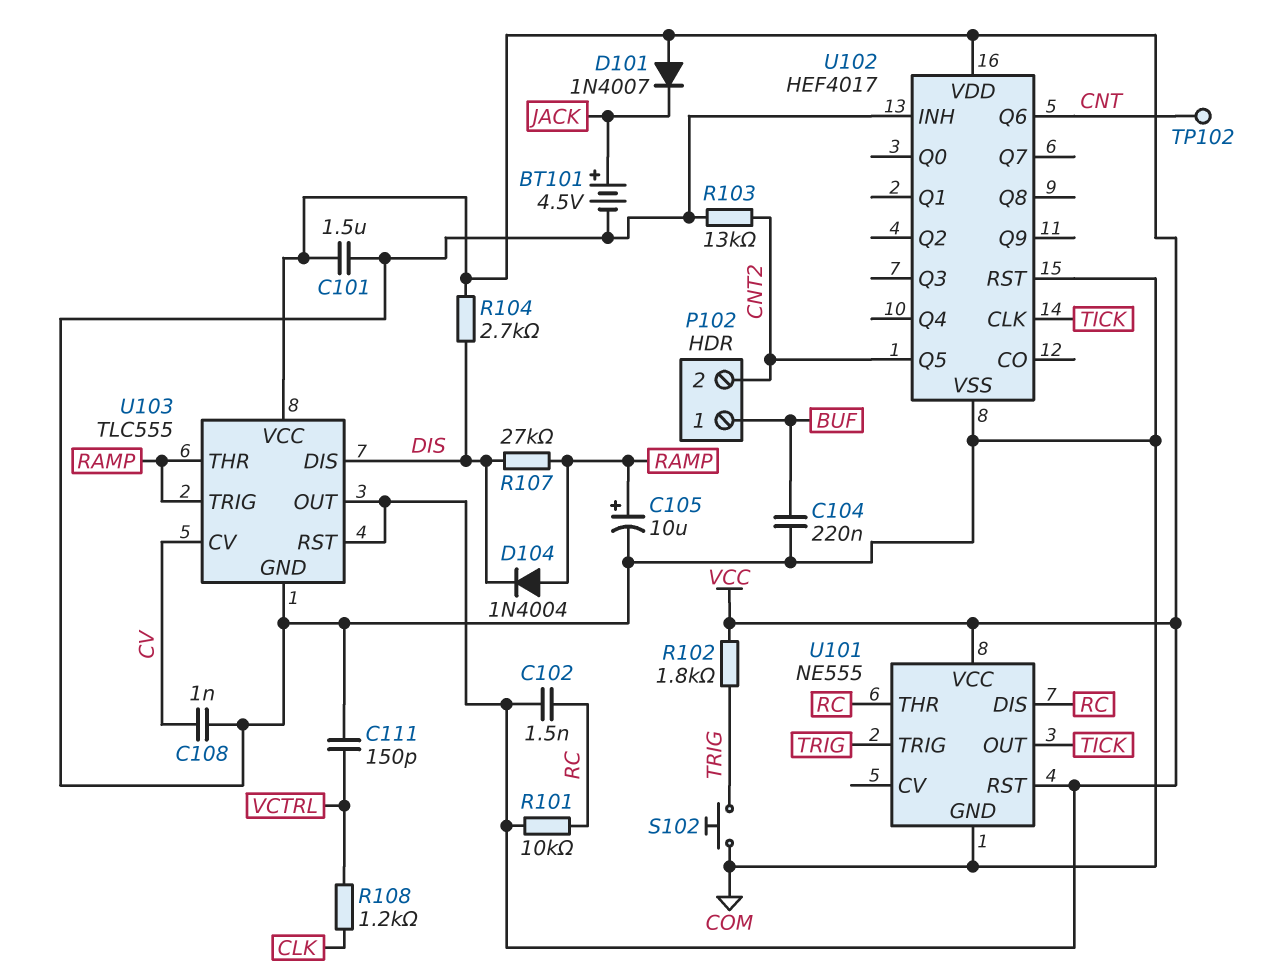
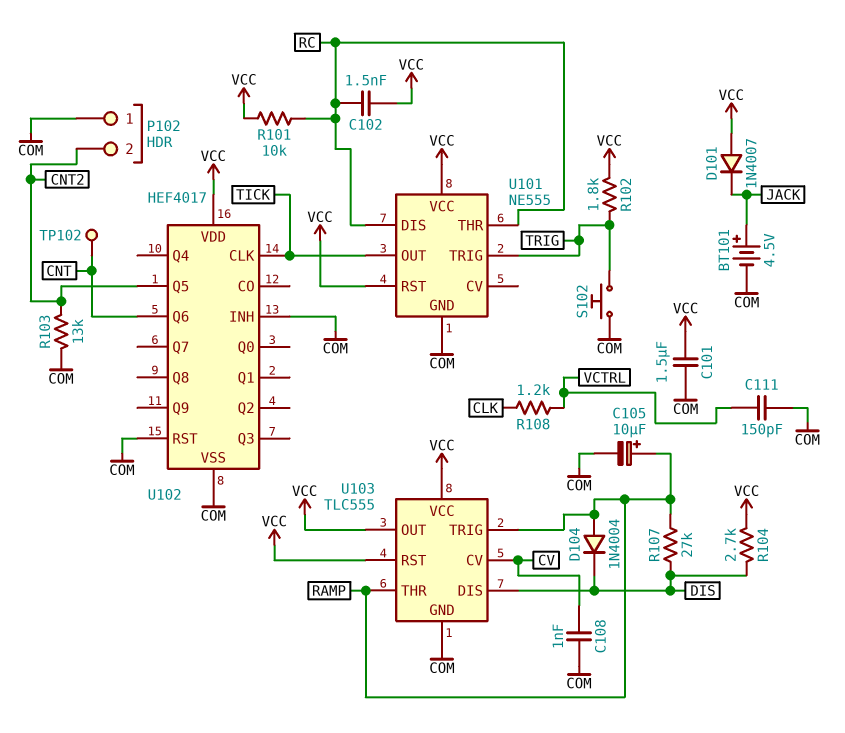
C104: 220nF (BUF, COM) -> none
P102 pin 1: BUF -> COM

